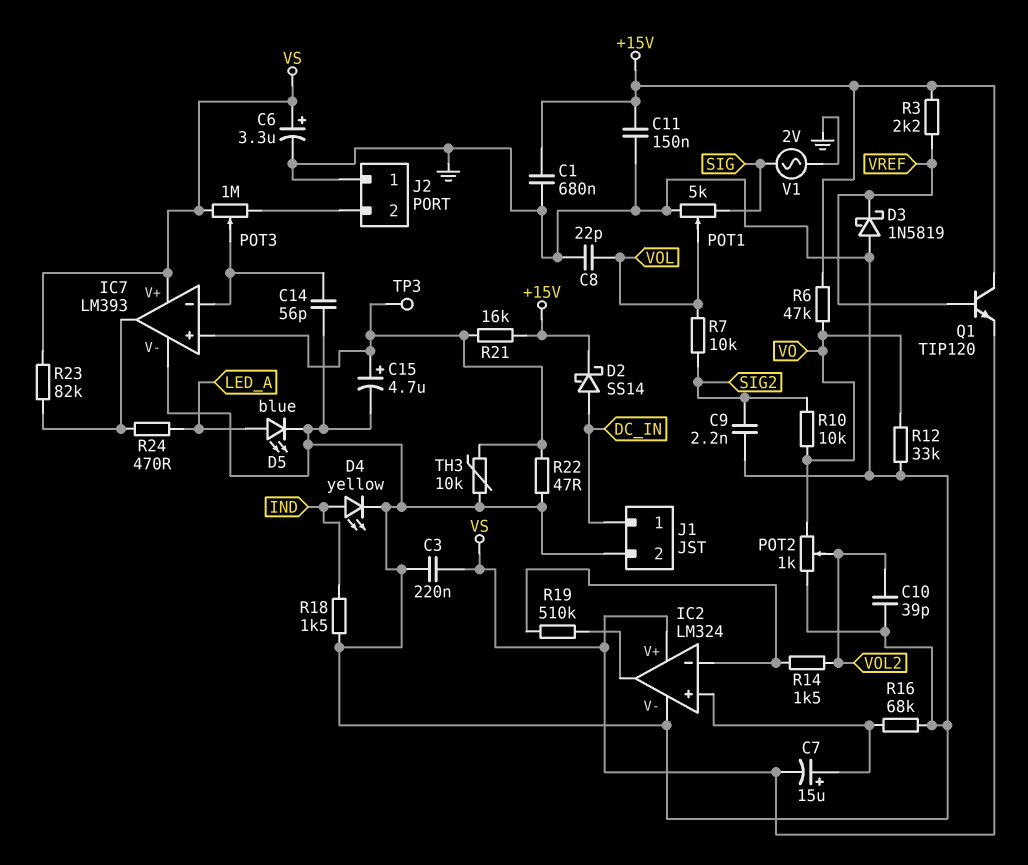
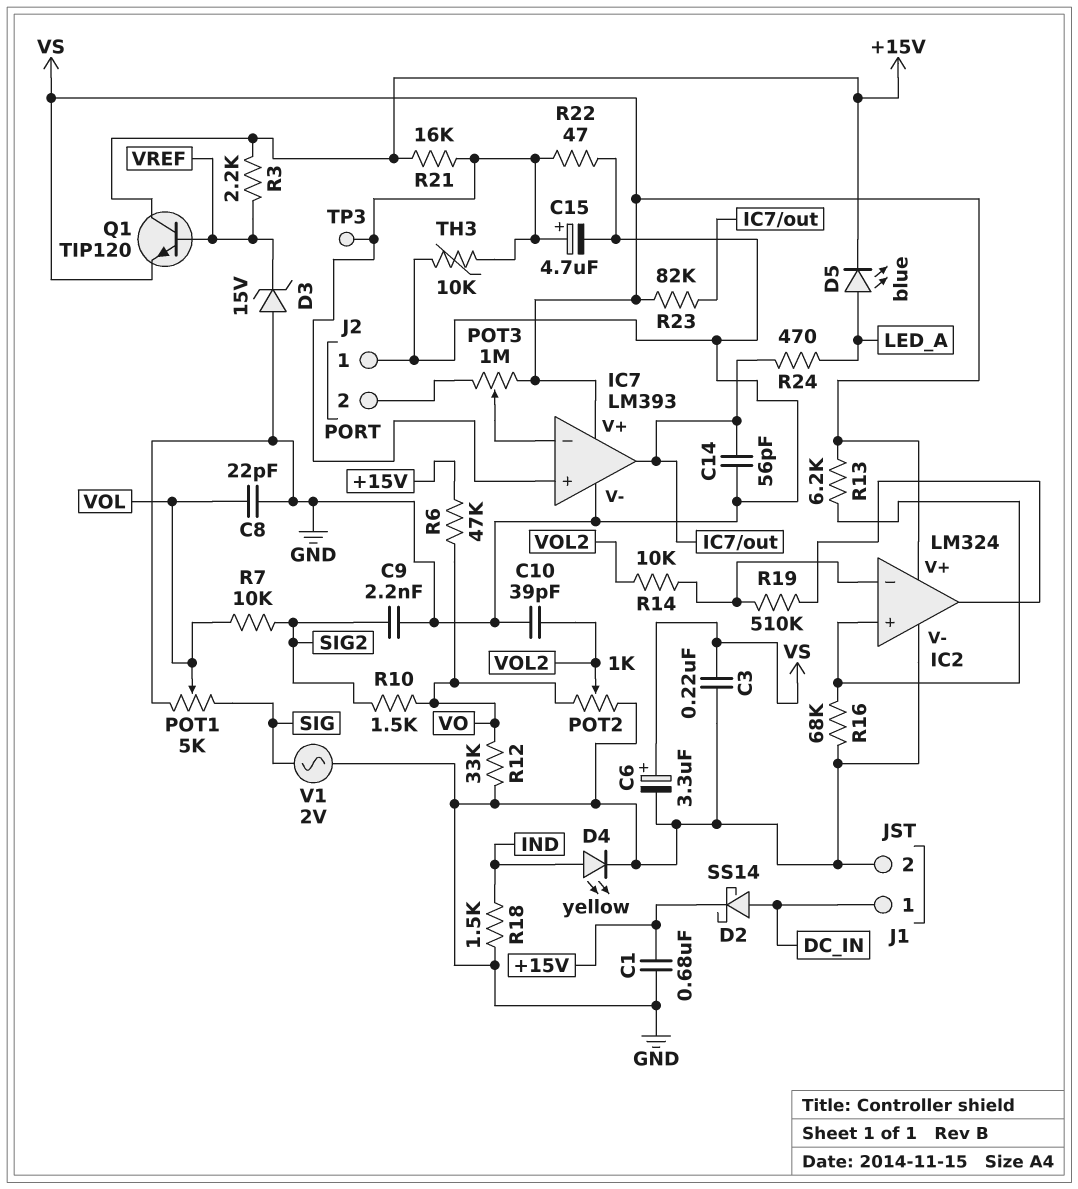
C7: 15uF (plus IC2/in+, minus VS) -> none
C11: 150nF (+15V, GND) -> none
C14: 56pF (GND, IC7/in-) -> 56pF (GND, IC7/out)
D3: schottky 1N5819 (A GND, K VREF) -> zener 15V (A GND, K VREF)
D5: LED blue (A LED_A, K GND) -> LED blue (A LED_A, K +15V)
R10: 10k (SIG2, VO) -> 1.5k (SIG2, VO)
R13: none -> 6.2k (IC2/in+, VS)
R14: 1.5k (IC2/in-, VOL2) -> 10k (IC2/in-, VOL2)

